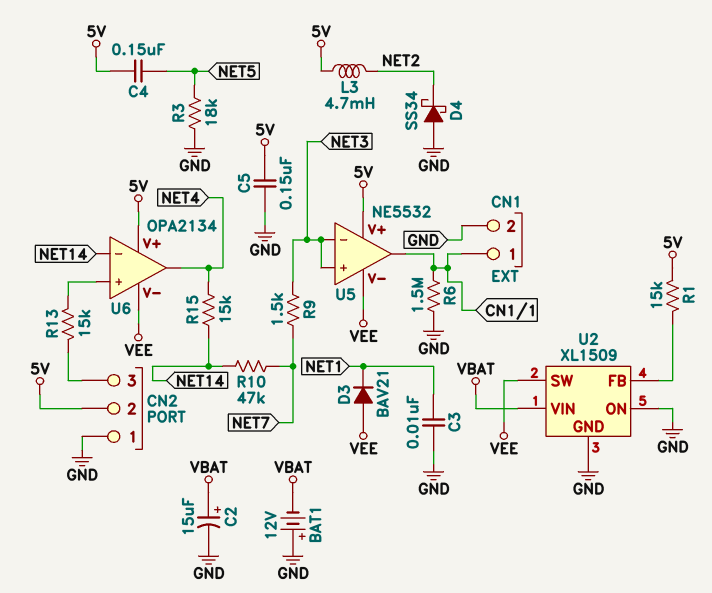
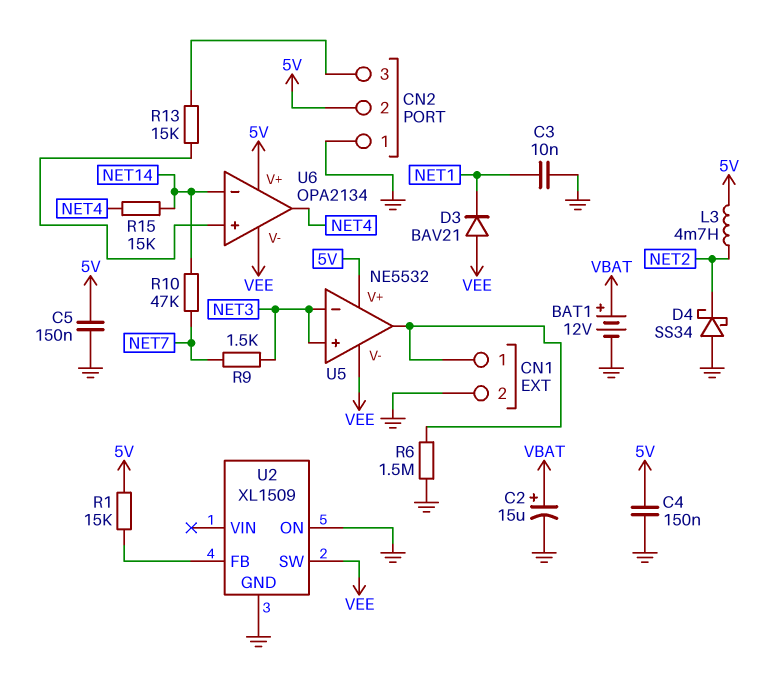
BAT1: 12V (plus GND, minus VBAT) -> 12V (plus VBAT, minus GND)
C4: 150nF (5V, NET5) -> 150nF (5V, GND)
R3: 18k (GND, NET5) -> none
U2 pin VIN: VBAT -> none

